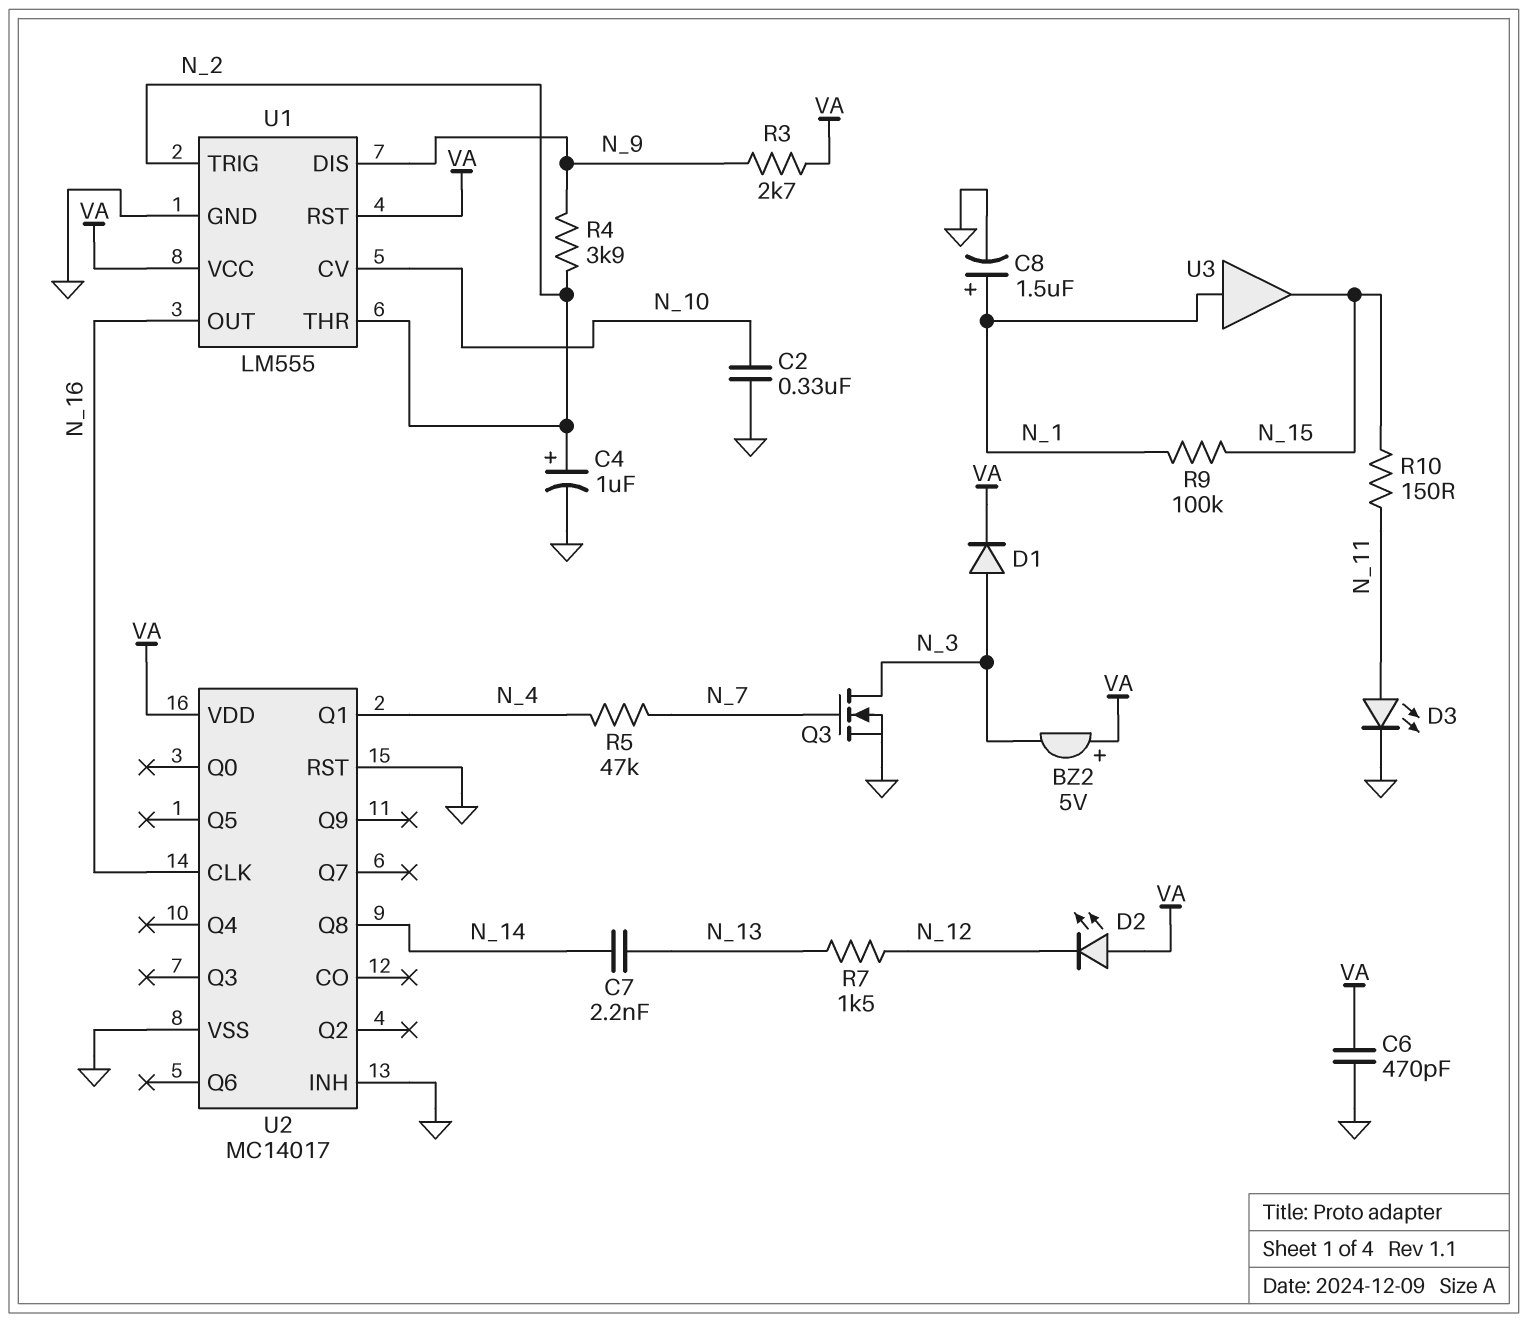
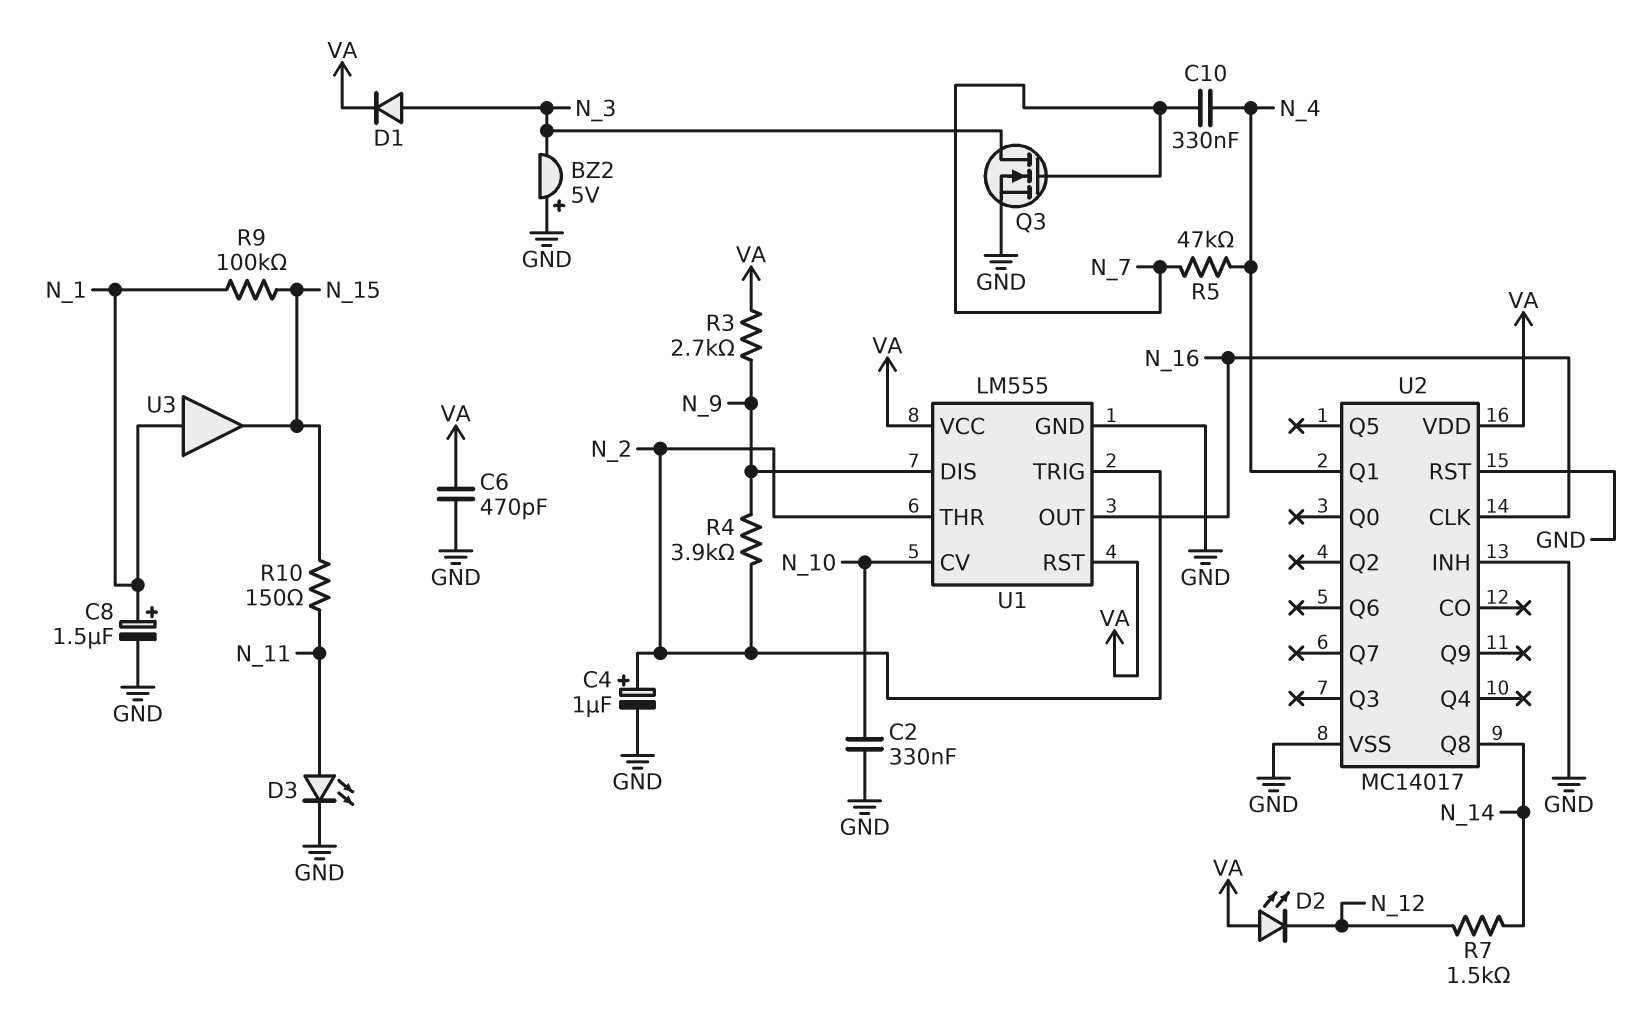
BZ2: buzzer 5V (plus VA, minus N_3) -> buzzer 5V (plus GND, minus N_3)
C7: 2.2nF (N_13, N_14) -> none
C10: none -> 330nF (N_4, N_7)
R7: 1.5k (N_12, N_13) -> 1.5k (N_12, N_14)

